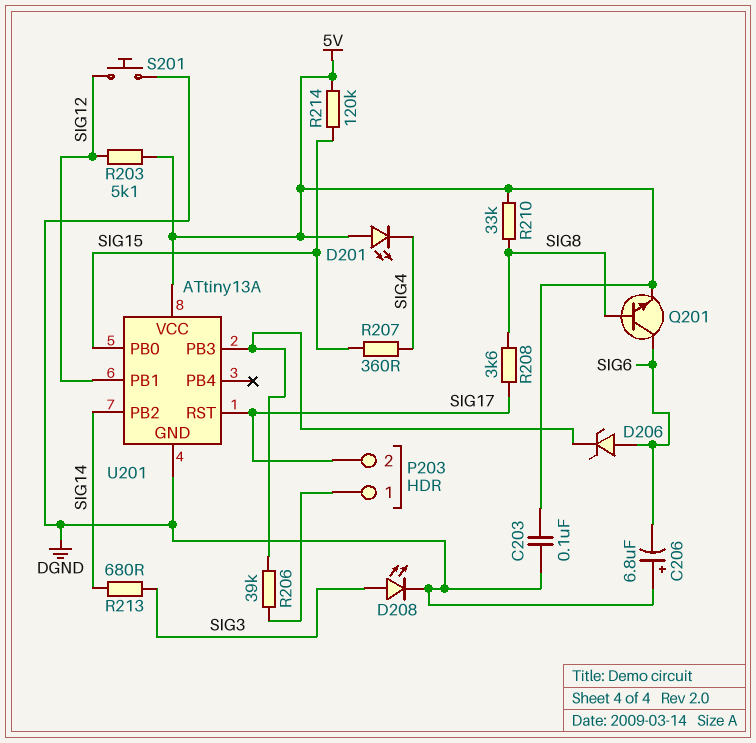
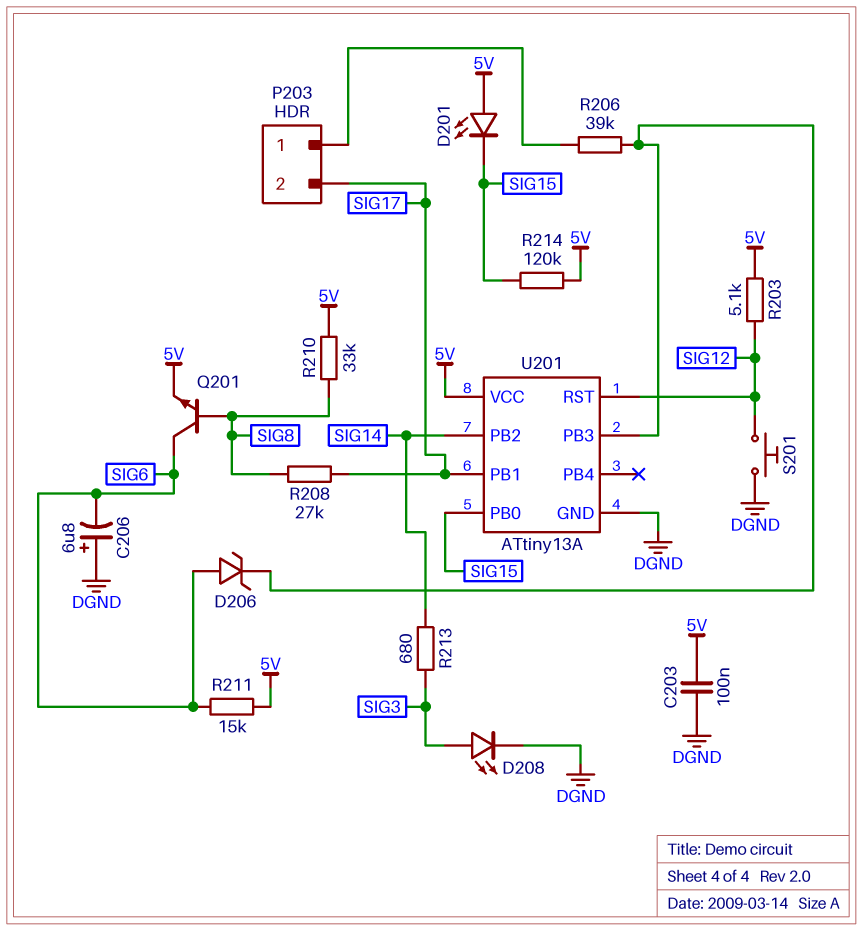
D201: LED (A 5V, K SIG4) -> LED (A 5V, K SIG15)
R207: 360 (SIG4, SIG15) -> none
R208: 3.6k (SIG8, SIG17) -> 27k (SIG8, SIG17)
R211: none -> 15k (5V, SIG6)
U201 pin PB1: SIG12 -> SIG17
U201 pin RST: SIG17 -> SIG12

